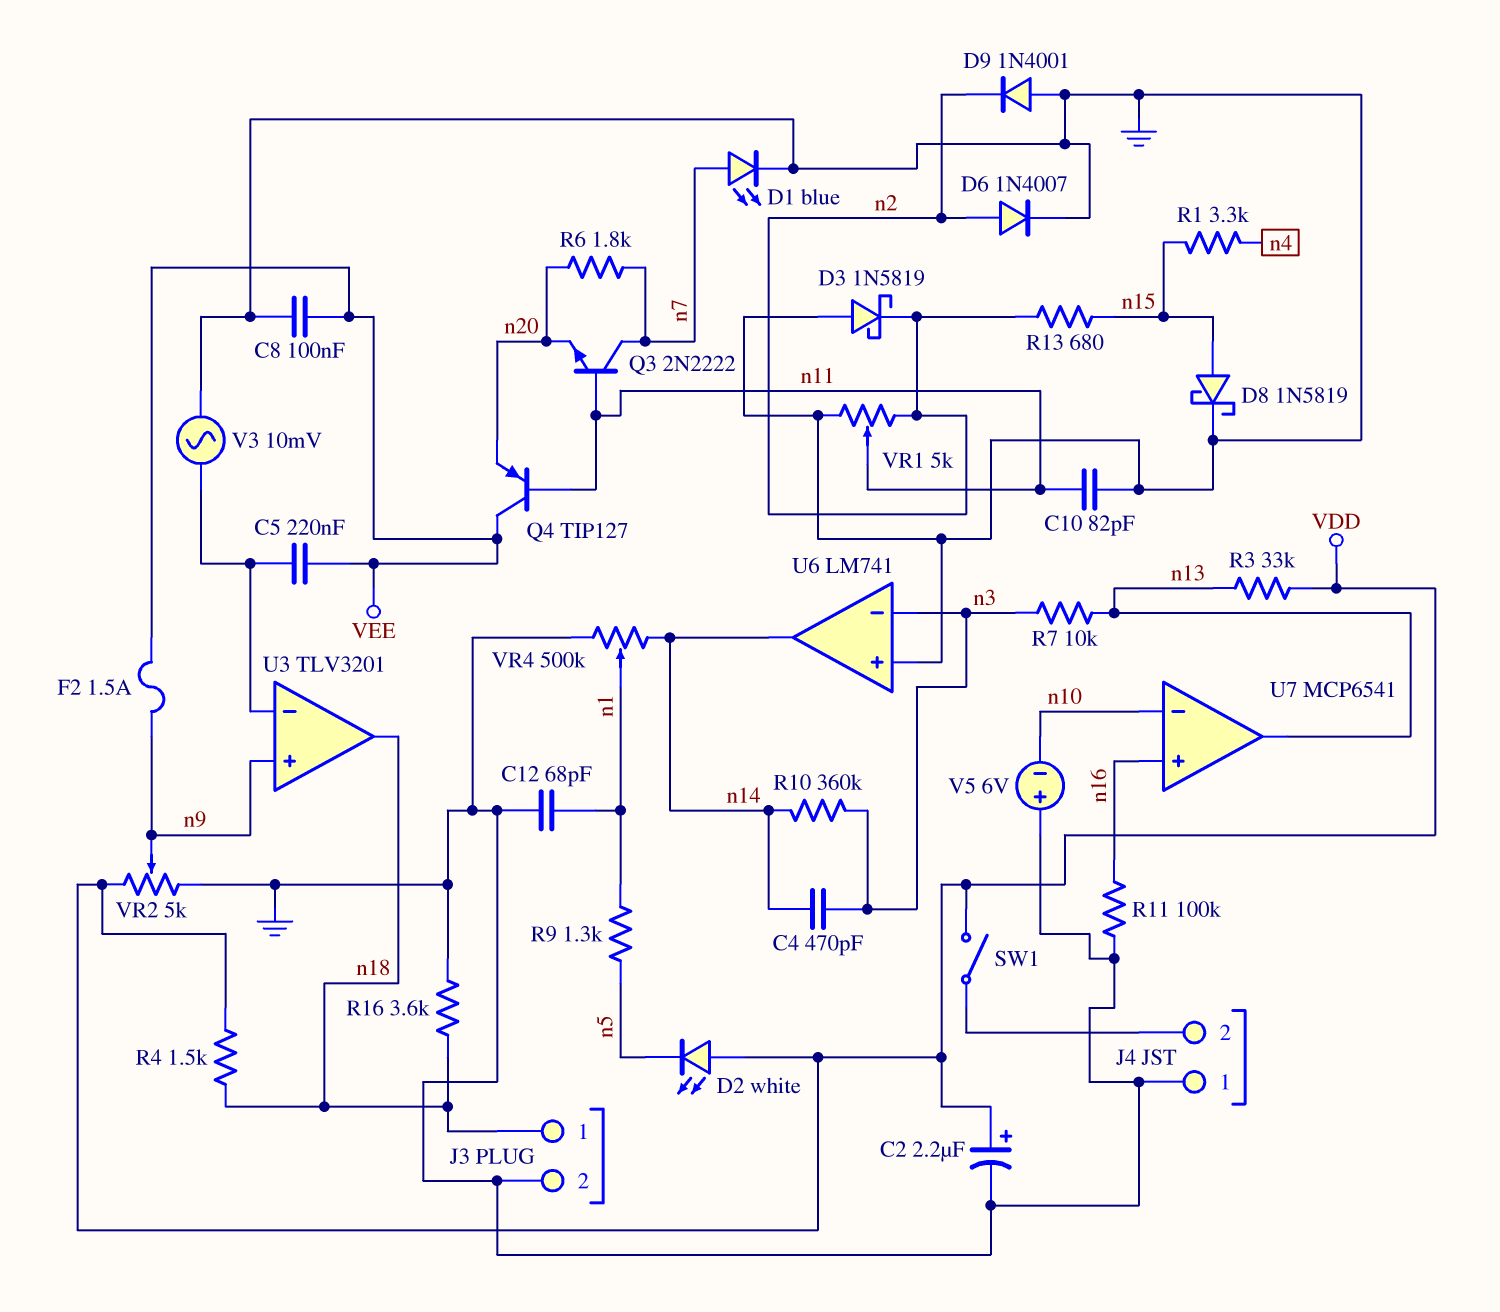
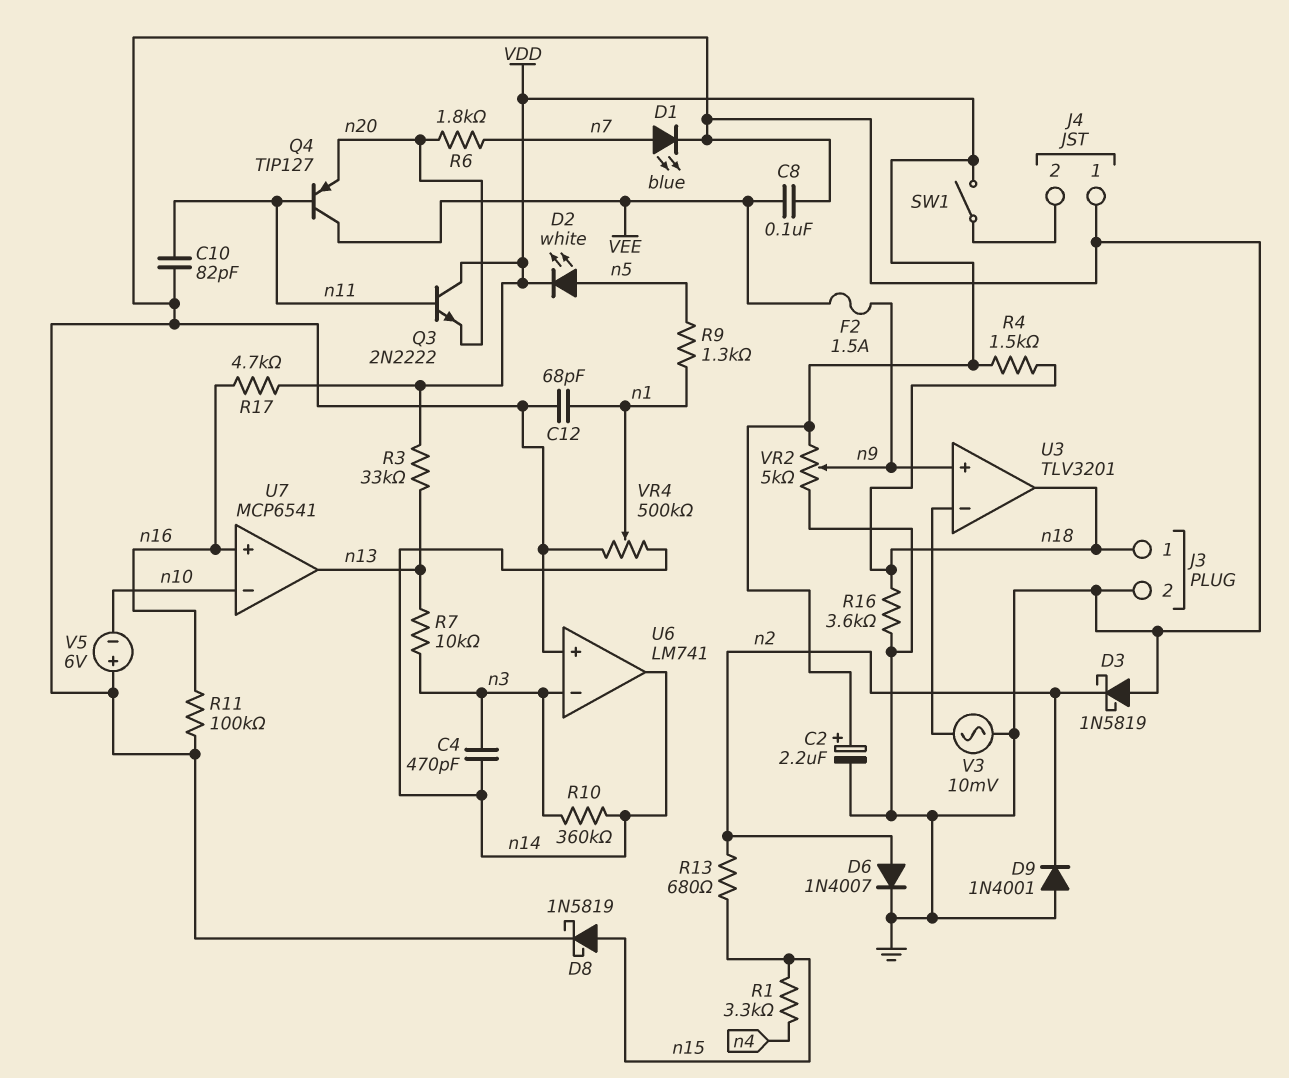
C5: 220nF (U3/in-, VEE) -> none
D2: LED white (A VDD, K n5) -> LED white (A n5, K VDD)
Q3: NPN 2N2222 (B n11, C n7, E n20) -> NPN 2N2222 (B n11, C VDD, E n20)
R17: none -> 4.7k (VDD, n16)
VR1: 5k (GND, n2, wiper n11) -> none

